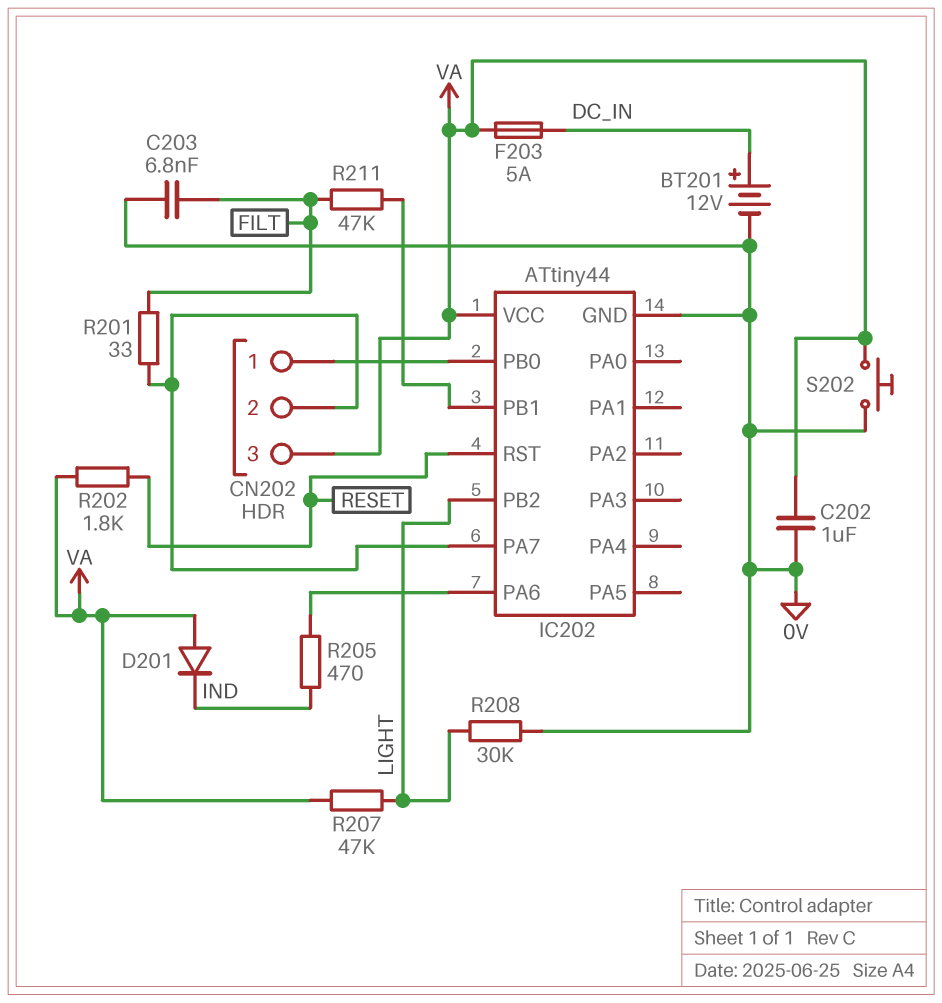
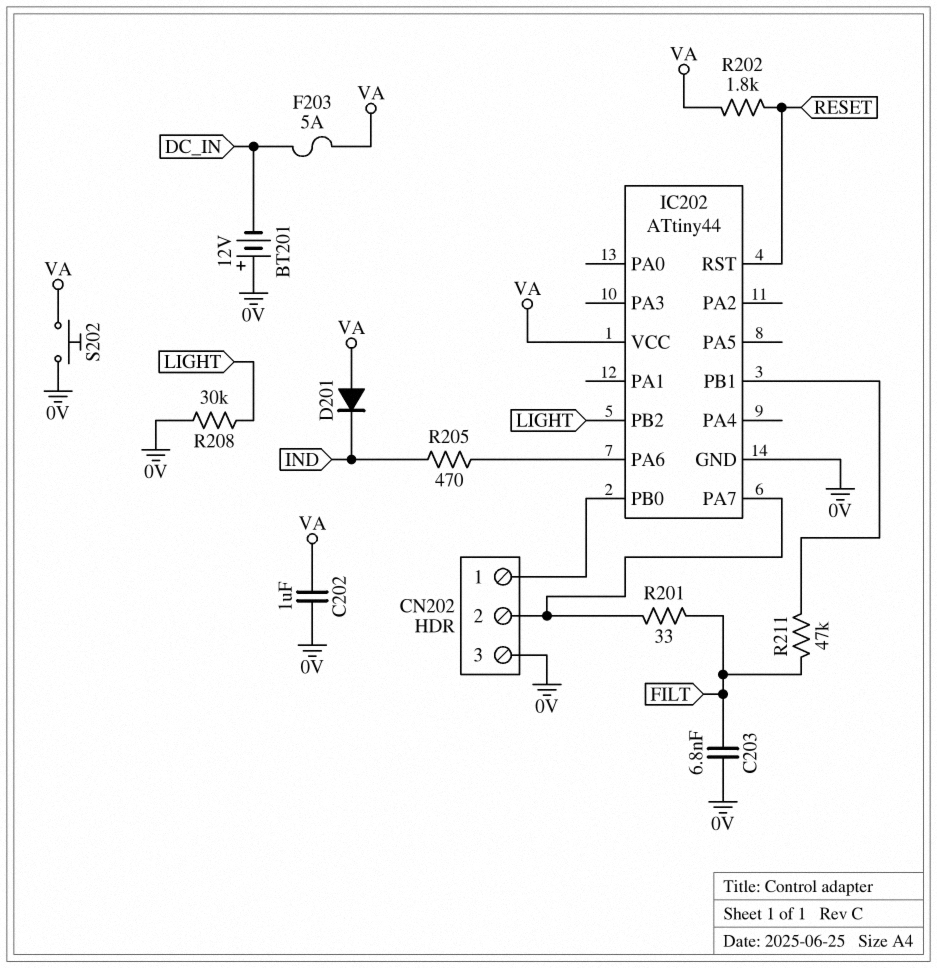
BT201: 12V (plus DC_IN, minus 0V) -> 12V (plus 0V, minus DC_IN)
CN202 pin 3: VA -> 0V
R207: 47k (LIGHT, VA) -> none

